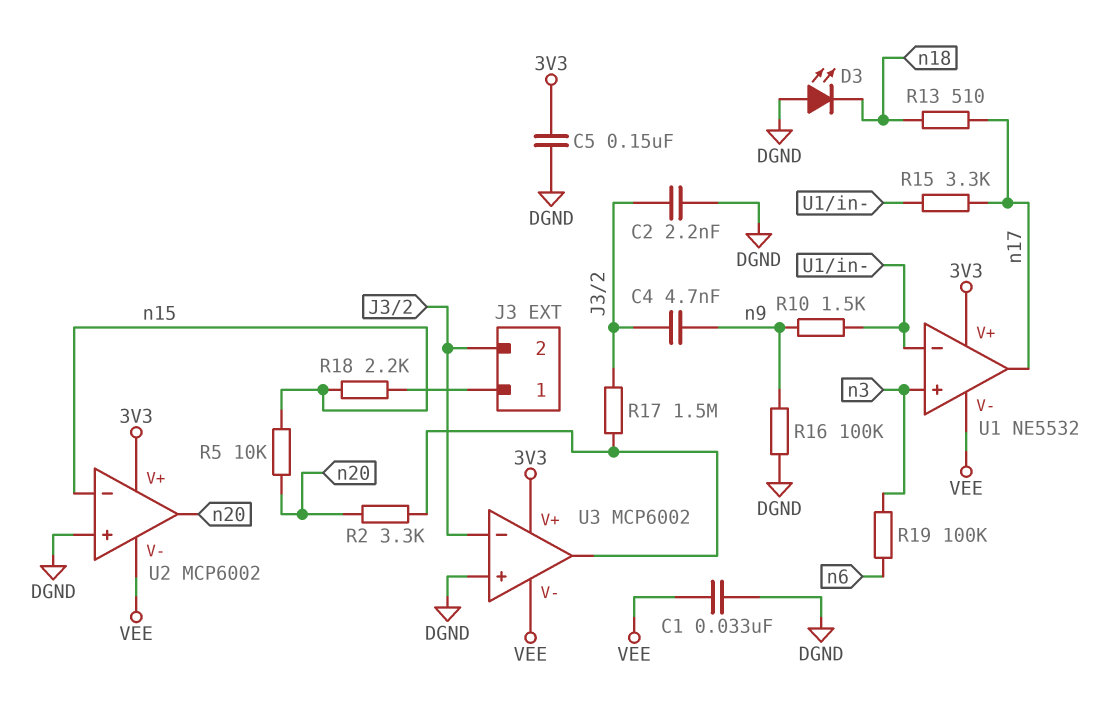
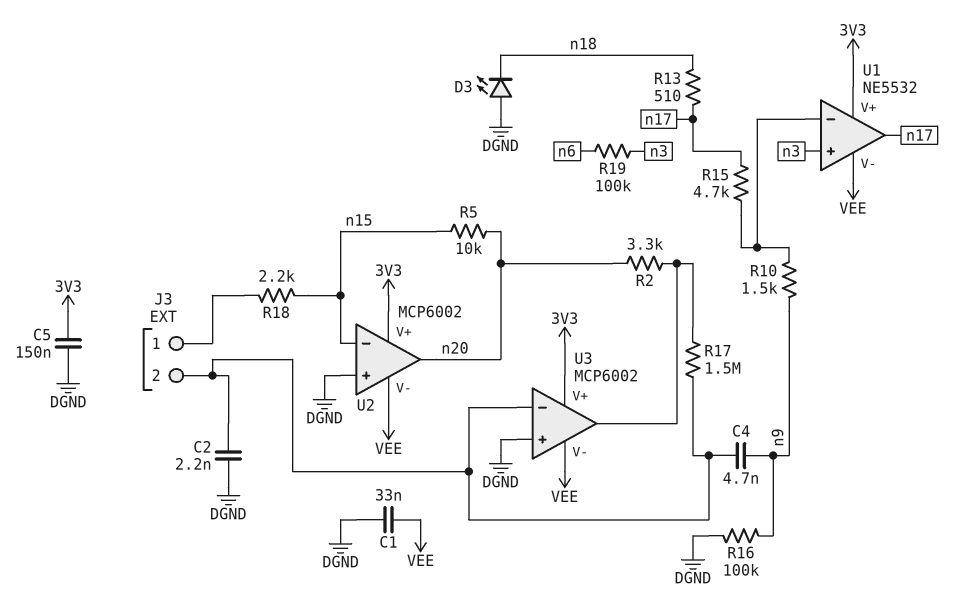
R15: 3.3k (U1/in-, n17) -> 4.7k (U1/in-, n17)

